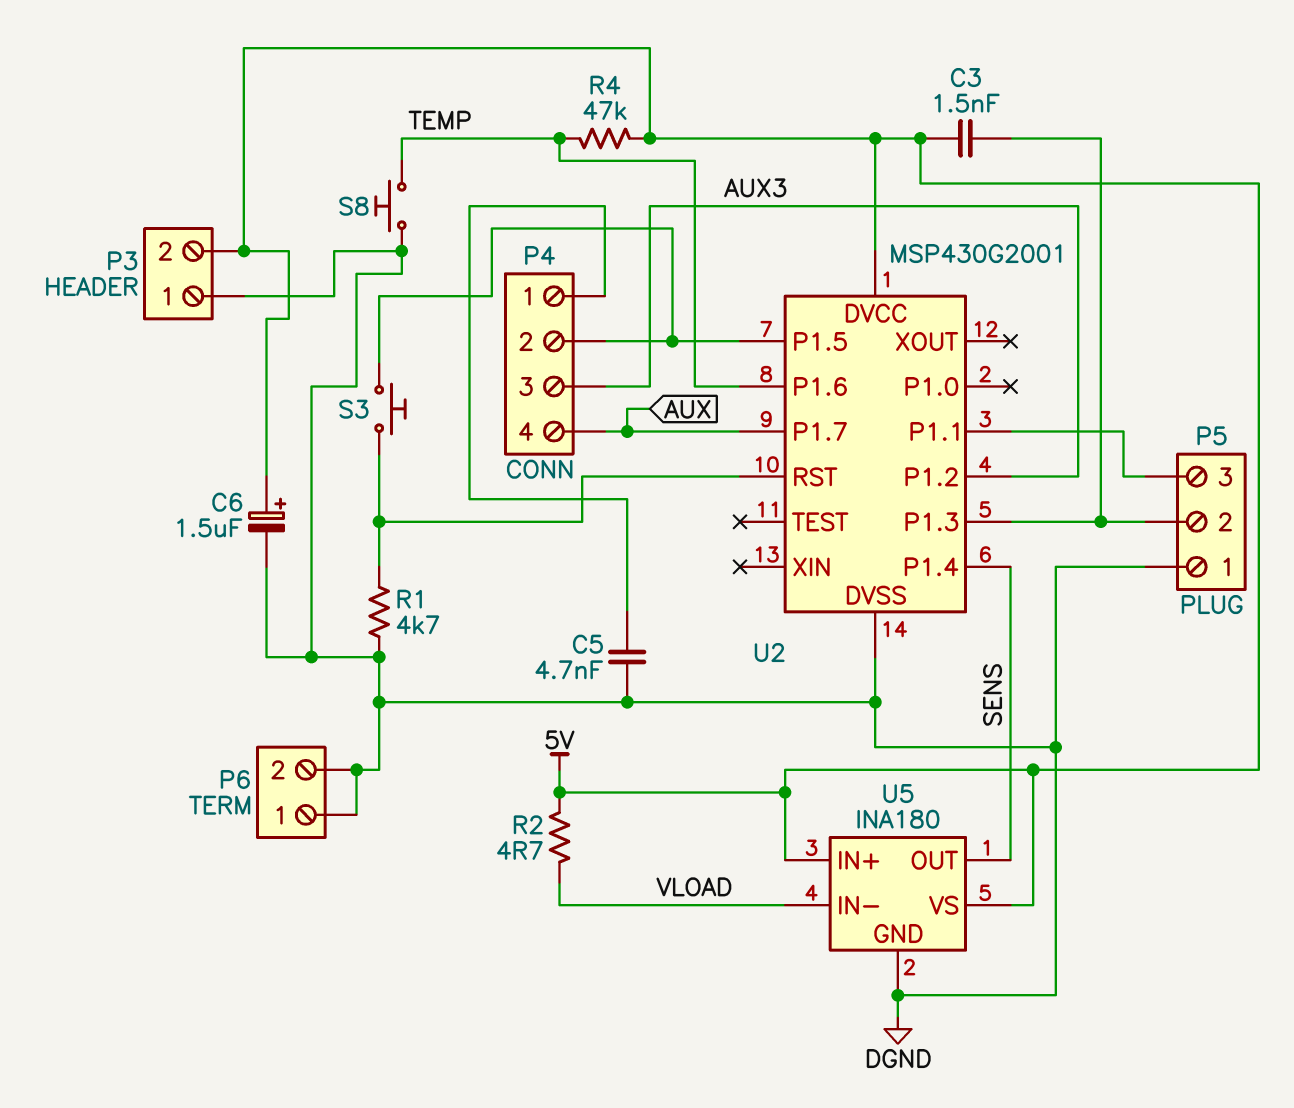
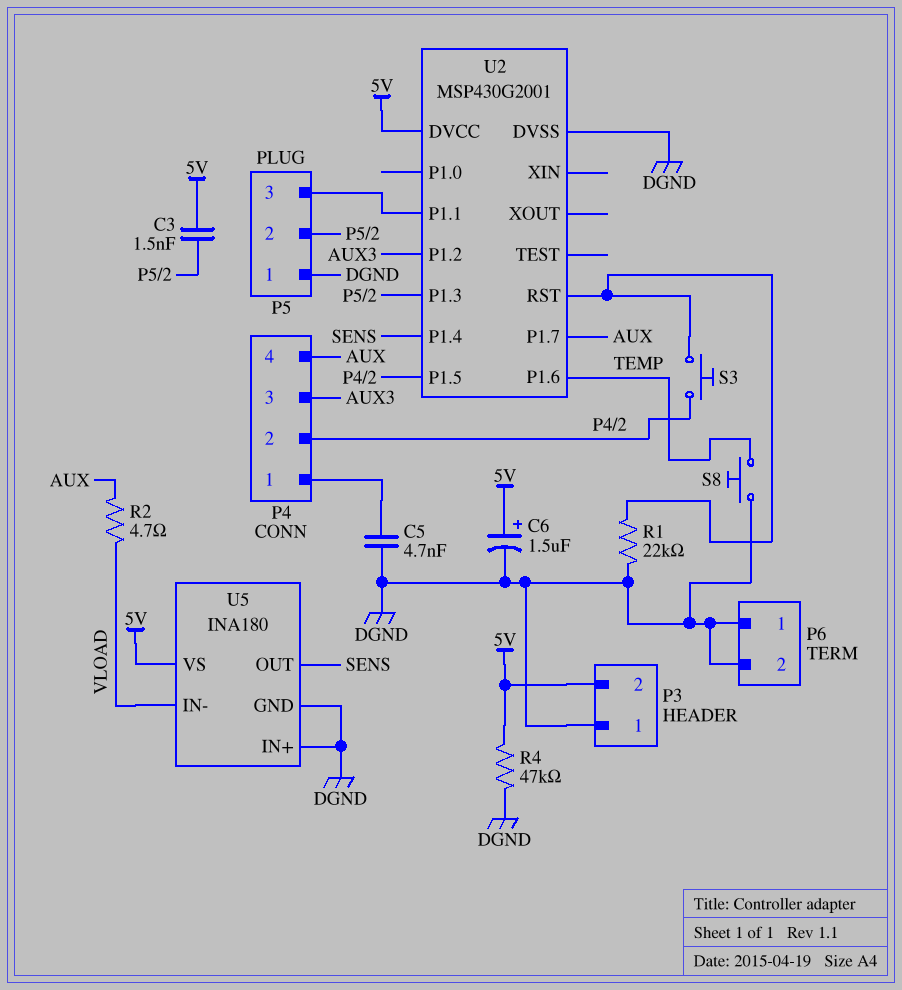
R1: 4.7k (DGND, U2/RST) -> 22k (DGND, U2/RST)
R2: 4.7 (5V, VLOAD) -> 4.7 (AUX, VLOAD)
R4: 47k (5V, TEMP) -> 47k (5V, DGND)
U5 pin IN+: 5V -> DGND

